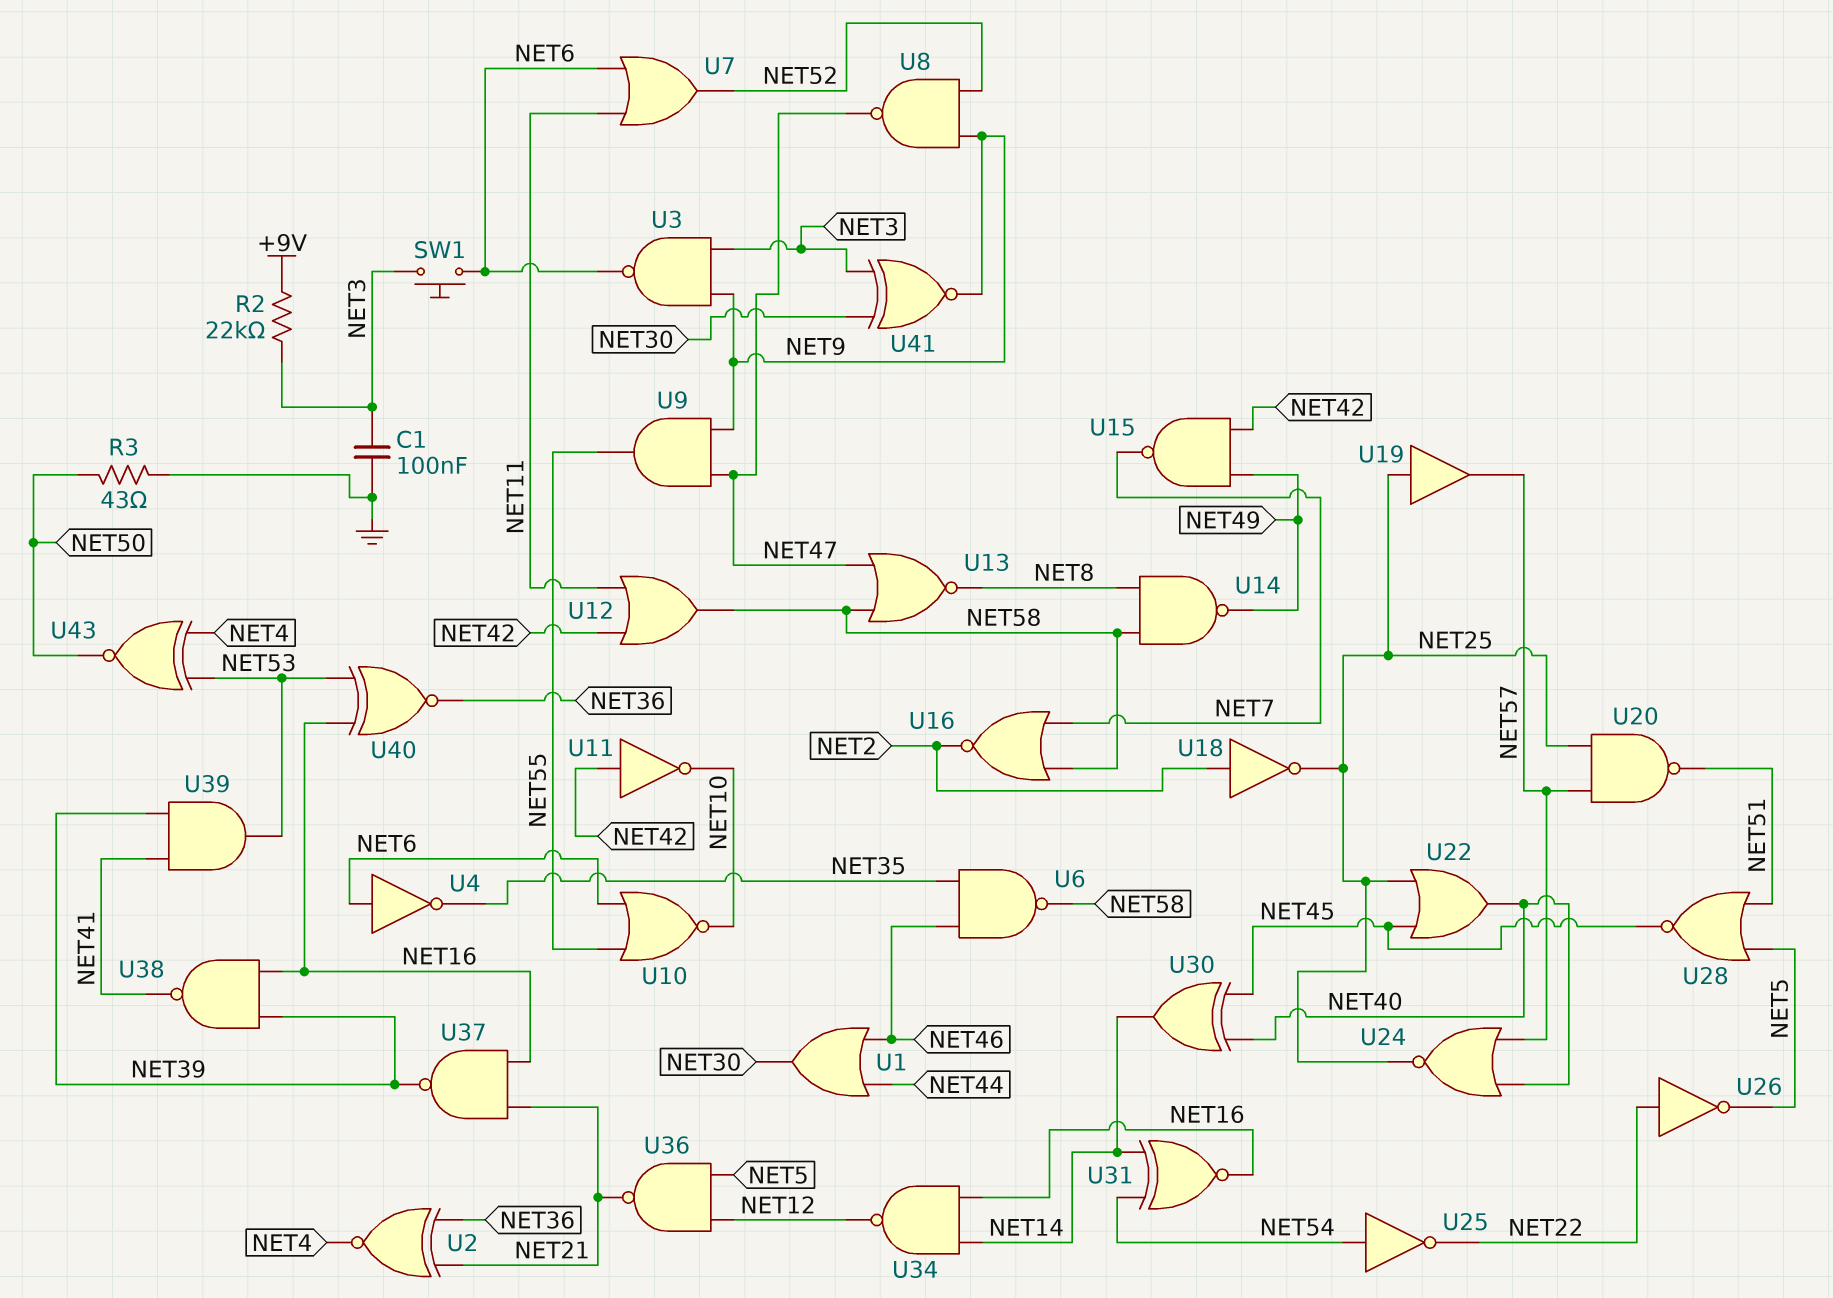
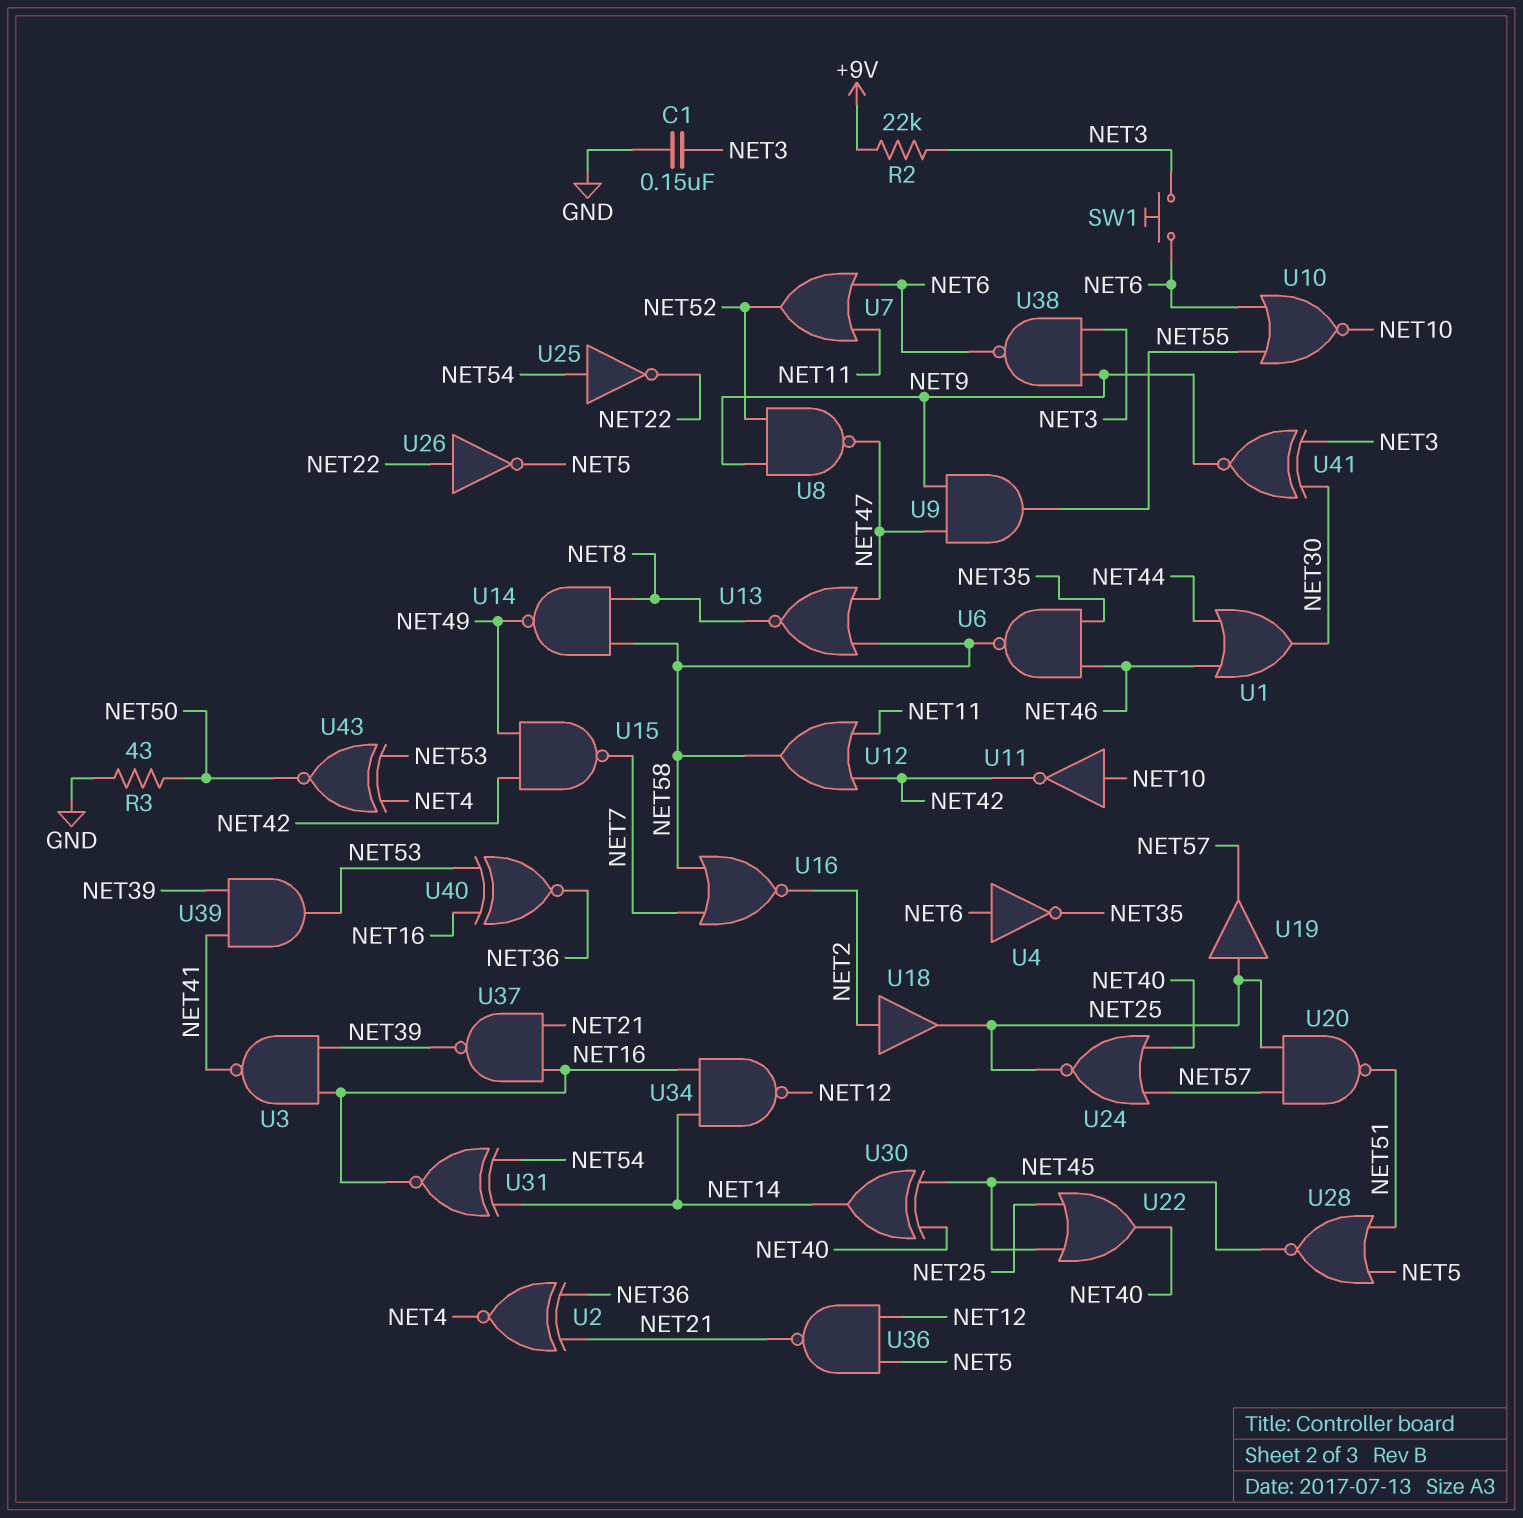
C1: 100nF (GND, NET3) -> 150nF (GND, NET3)
U3: NAND (in NET3, in NET9, out NET6) -> NAND (in NET16, in NET39, out NET41)
U11: NOT (in NET42, out NET10) -> NOT (in NET10, out NET42)
U18: NOT (in NET2, out NET25) -> buffer (in NET2, out NET25)
U38: NAND (in NET16, in NET39, out NET41) -> NAND (in NET3, in NET9, out NET6)

